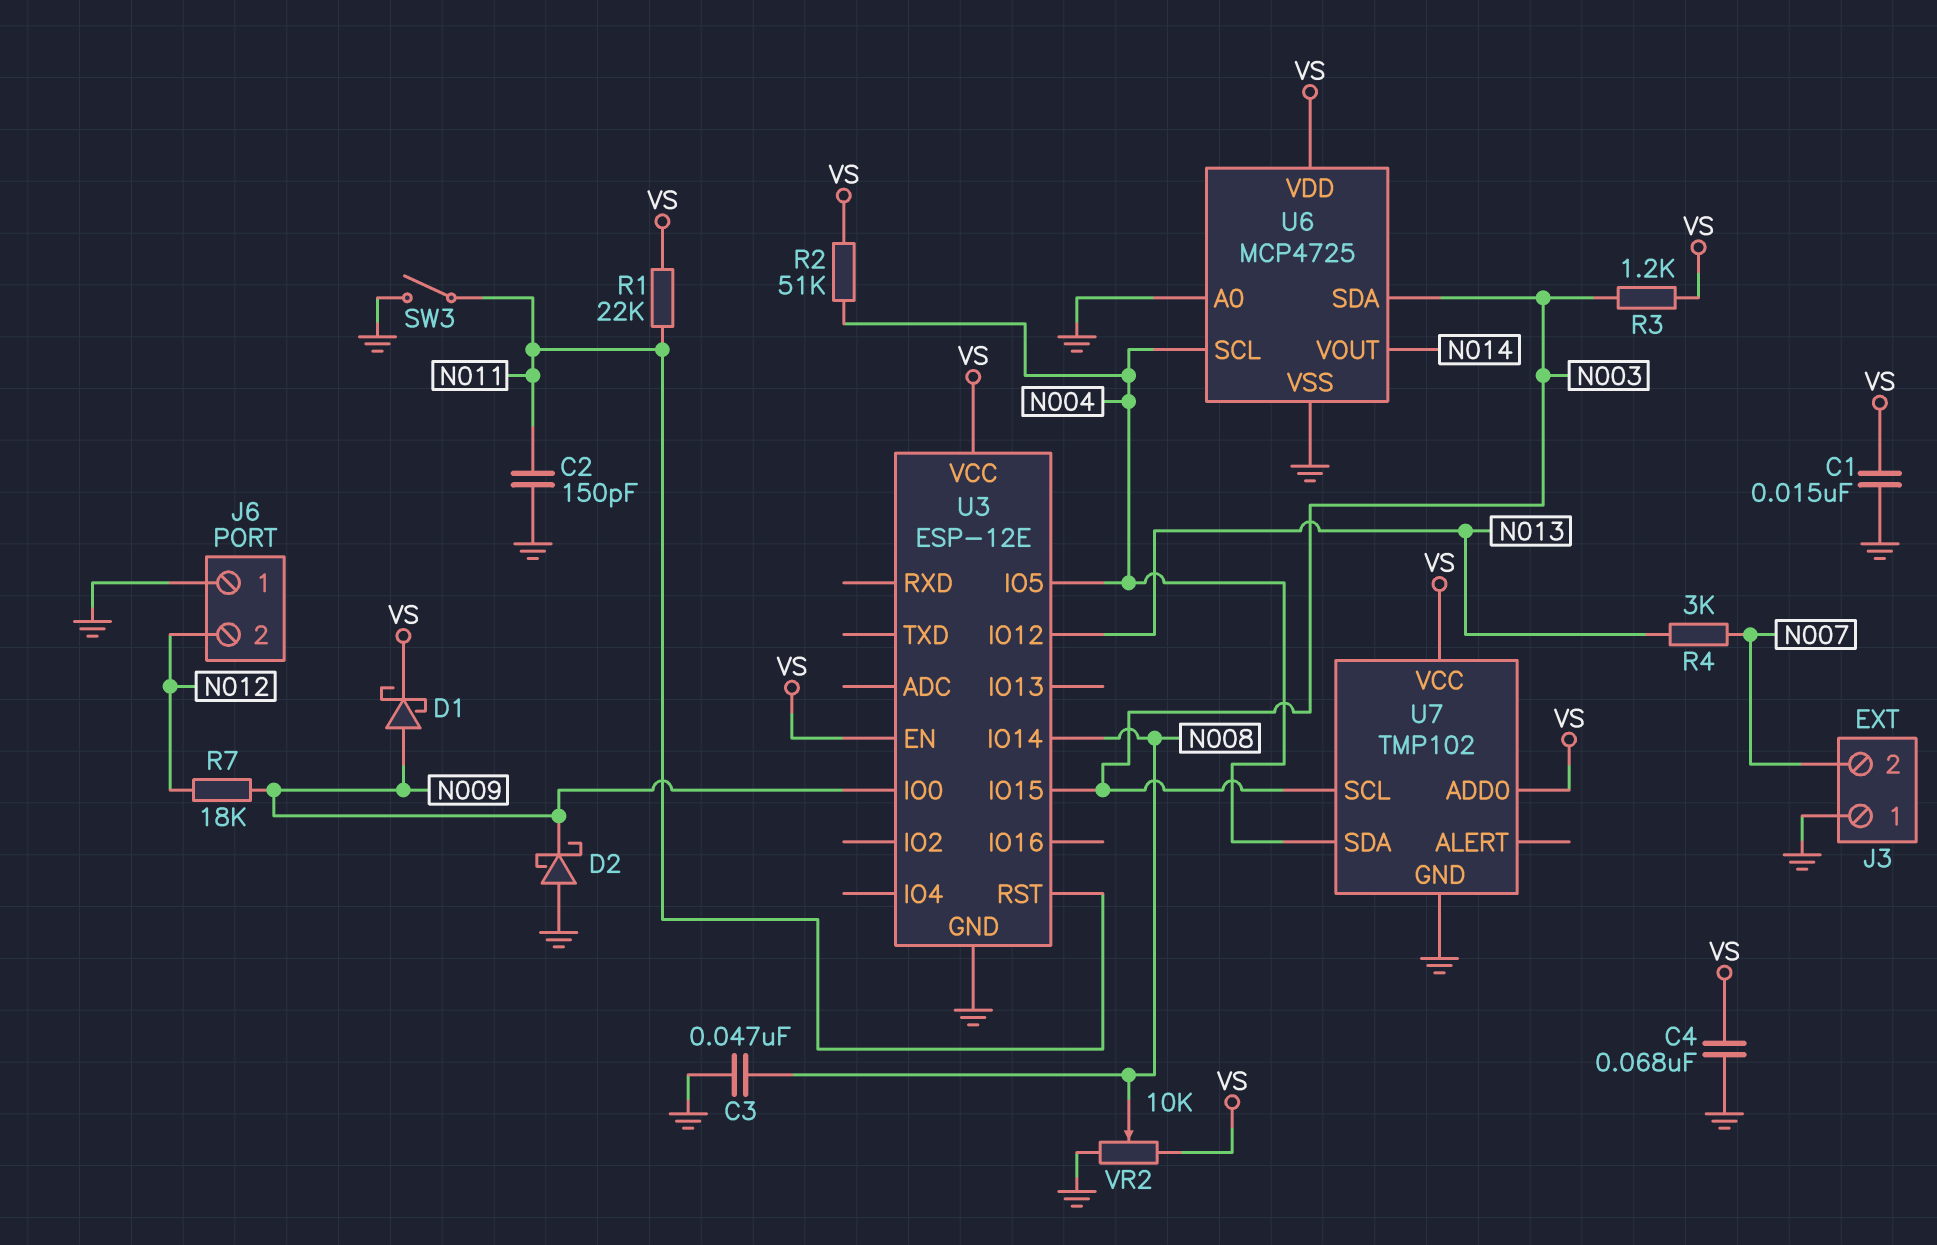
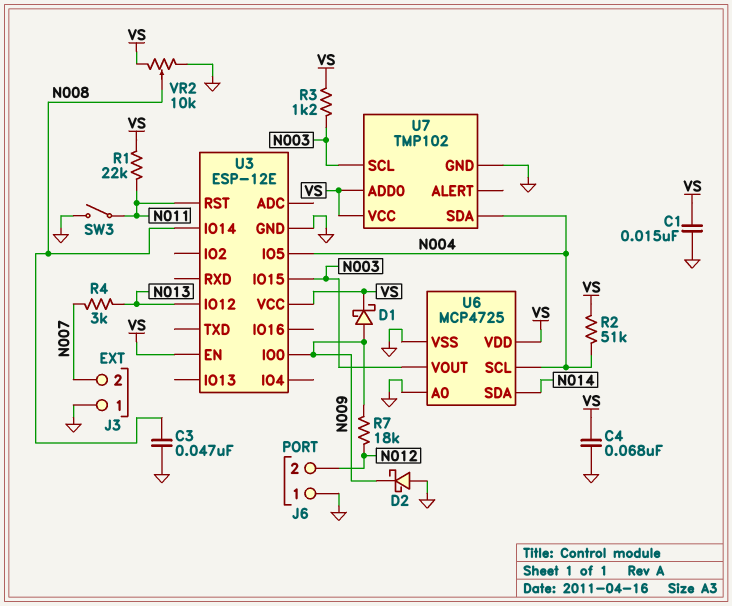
C2: 150pF (GND, N011) -> none
U6 pin SDA: N003 -> N014
U6 pin VOUT: N014 -> N003

